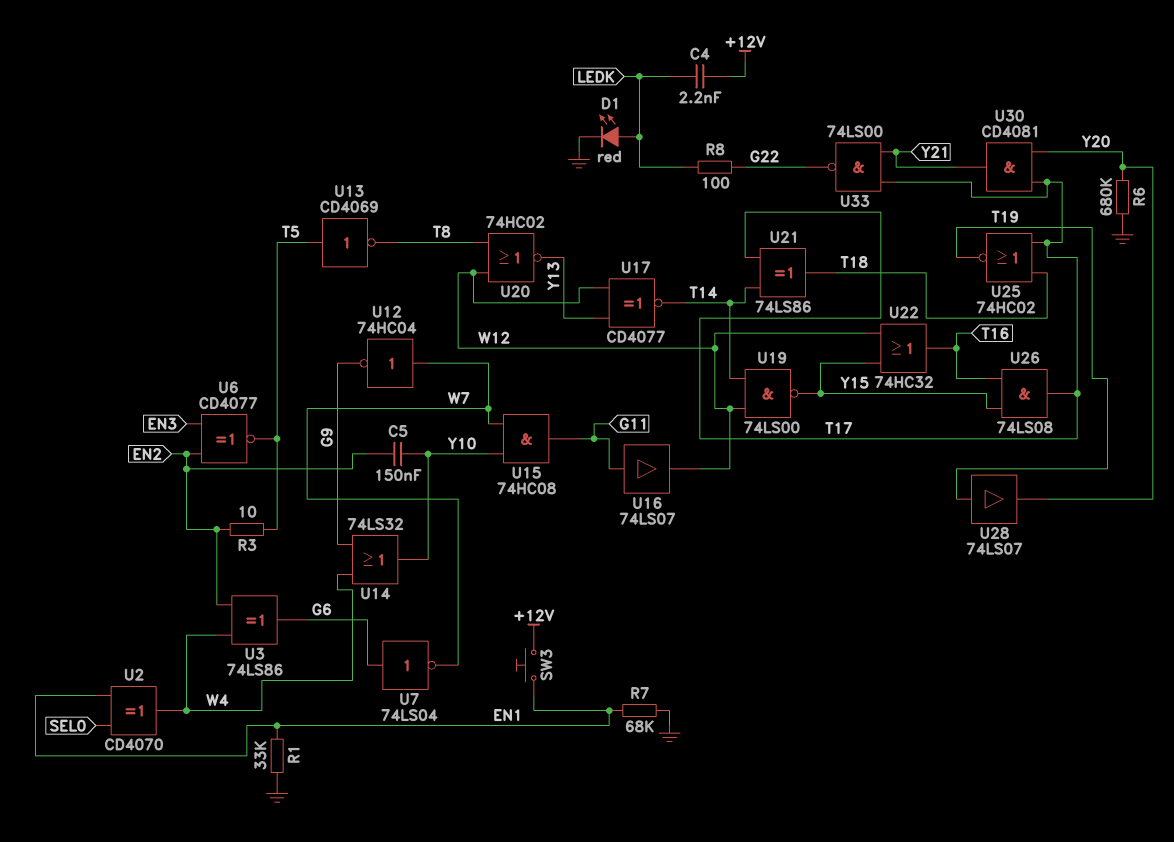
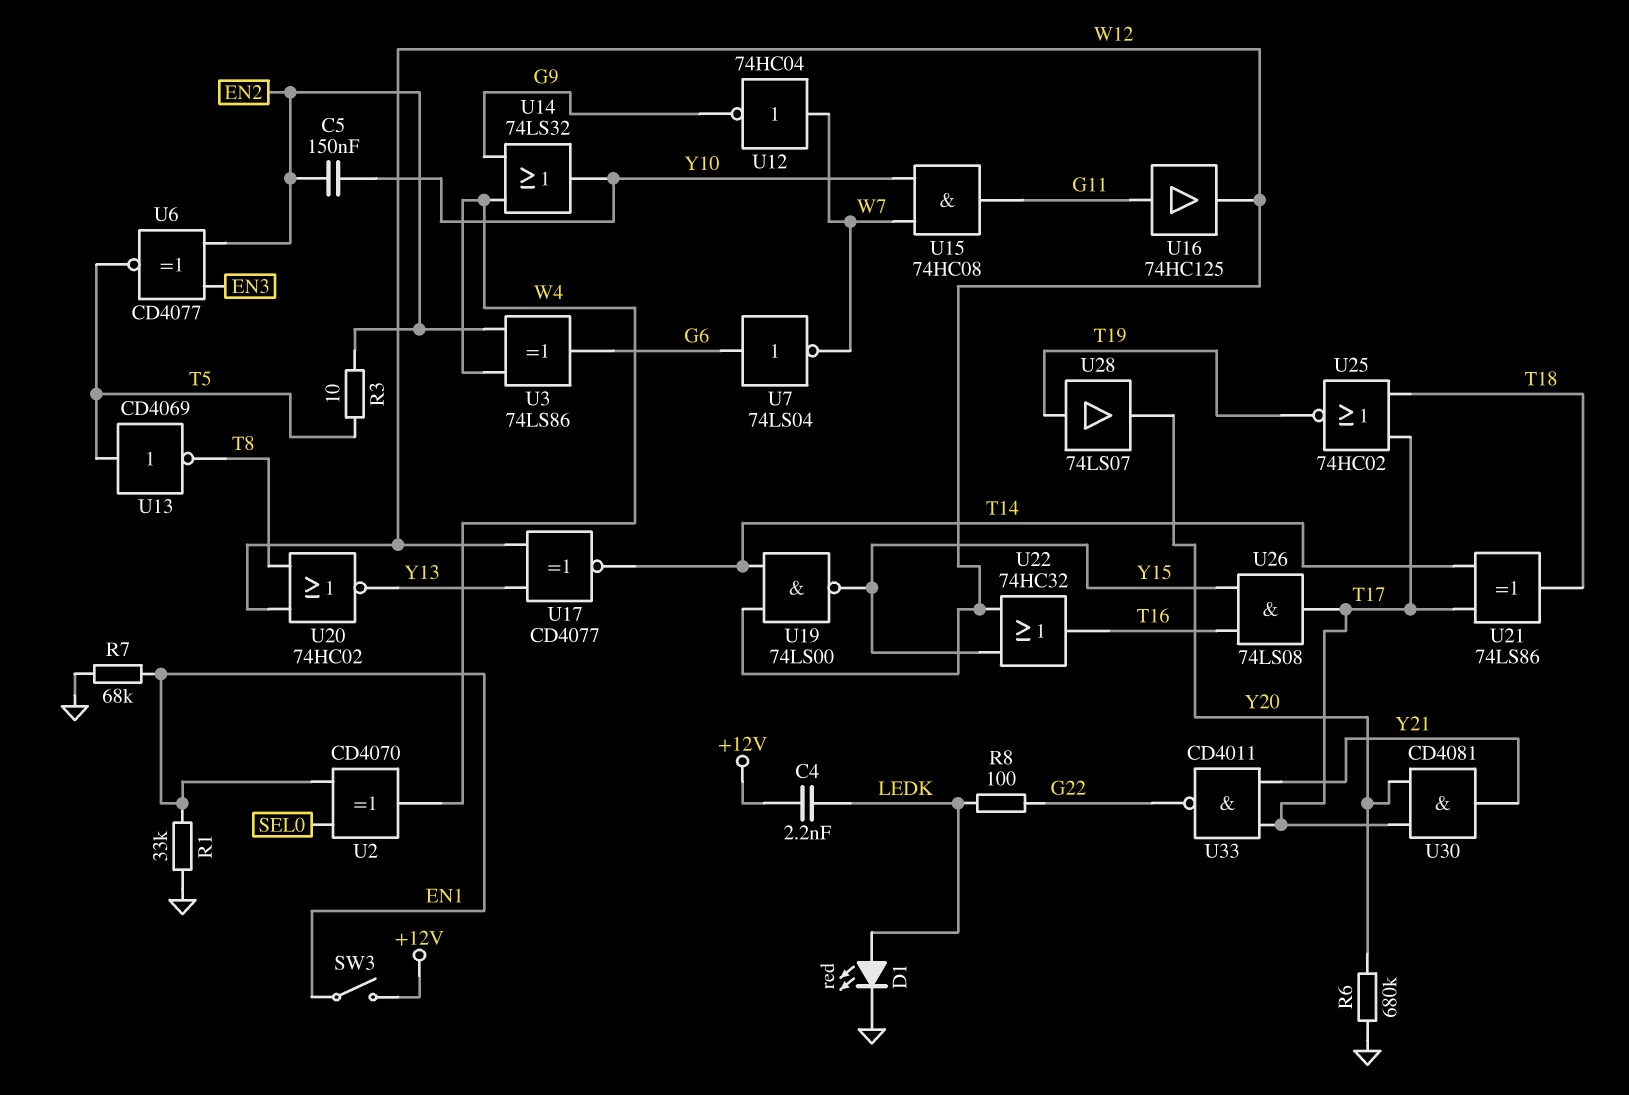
SW3: button (+12V, EN1) -> switch (+12V, EN1)
U16: buffer 74LS07 (in G11, out W12) -> buffer 74HC125 (in G11, out W12)
U33: NAND 74LS00 (in T17, in Y21, out G22) -> NAND CD4011 (in T17, in Y21, out G22)

